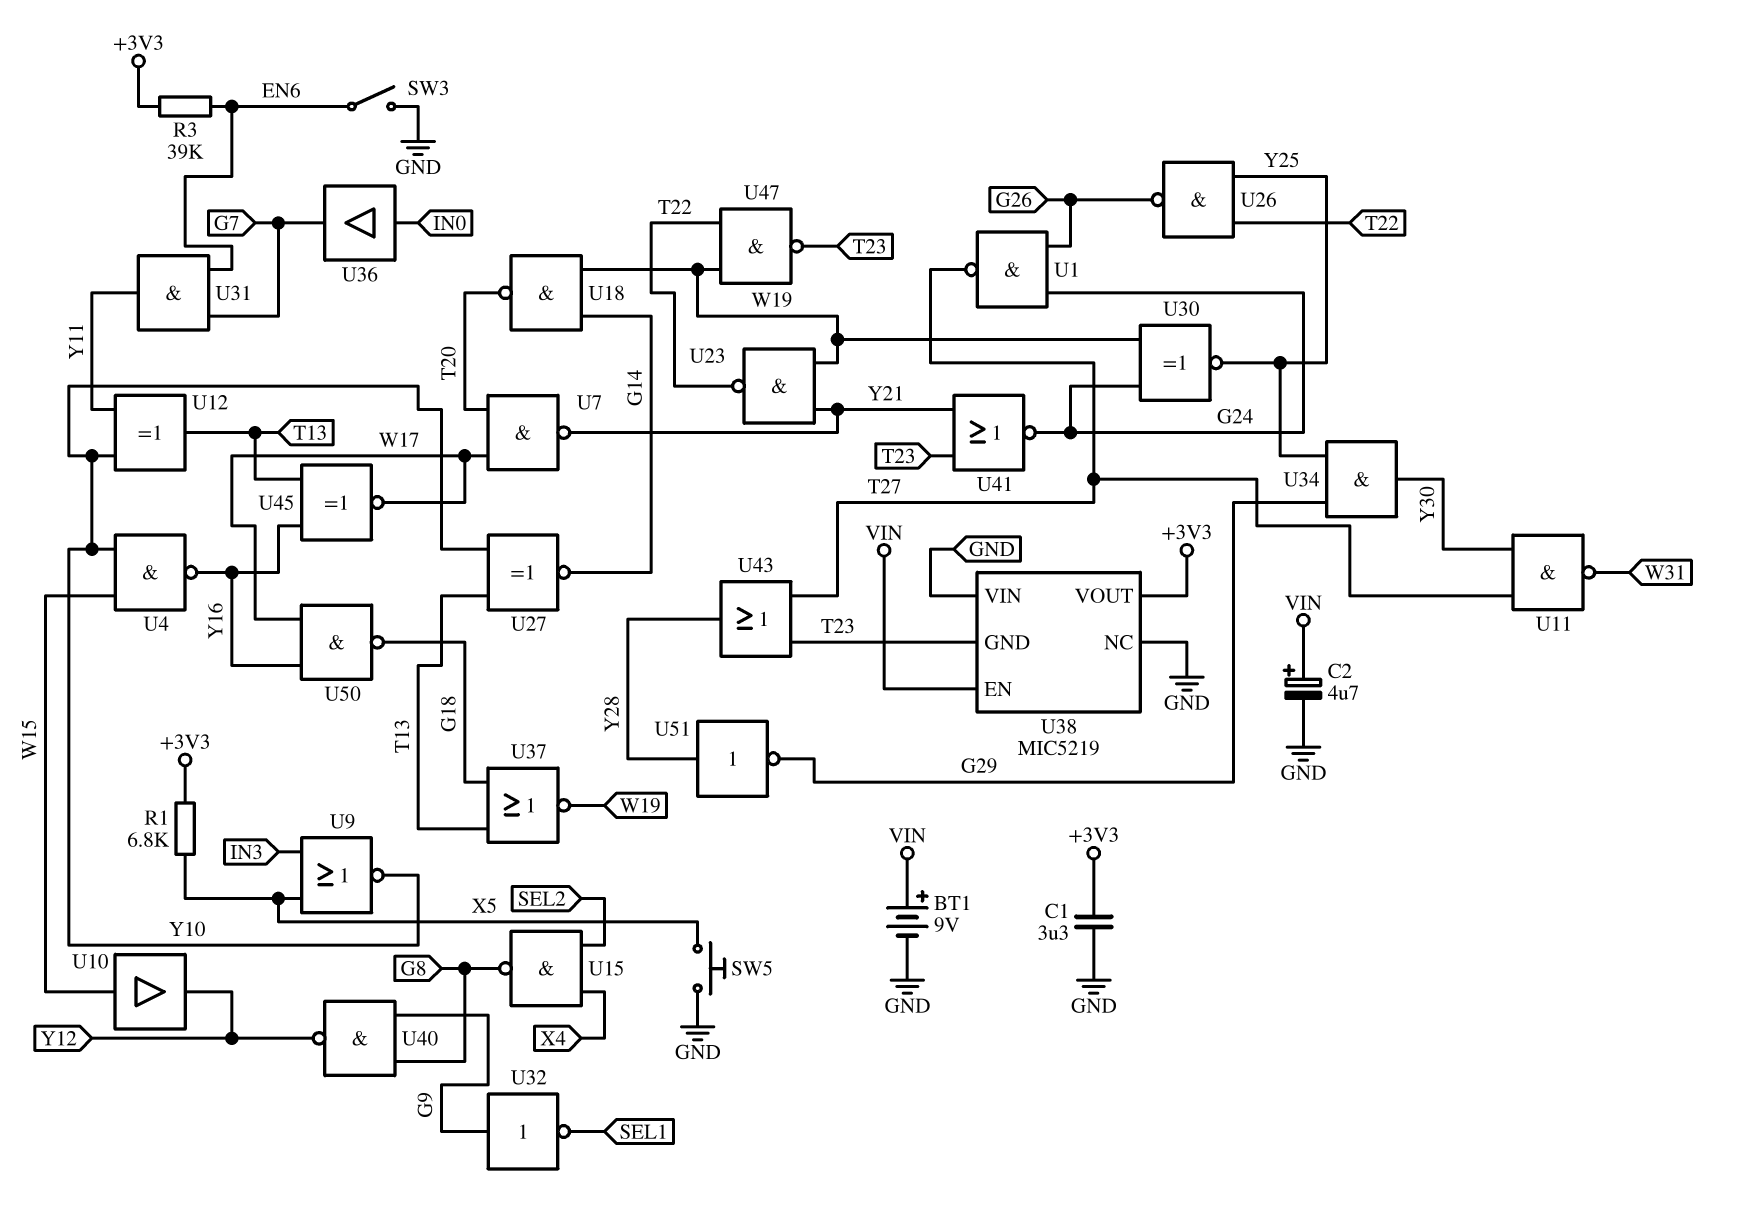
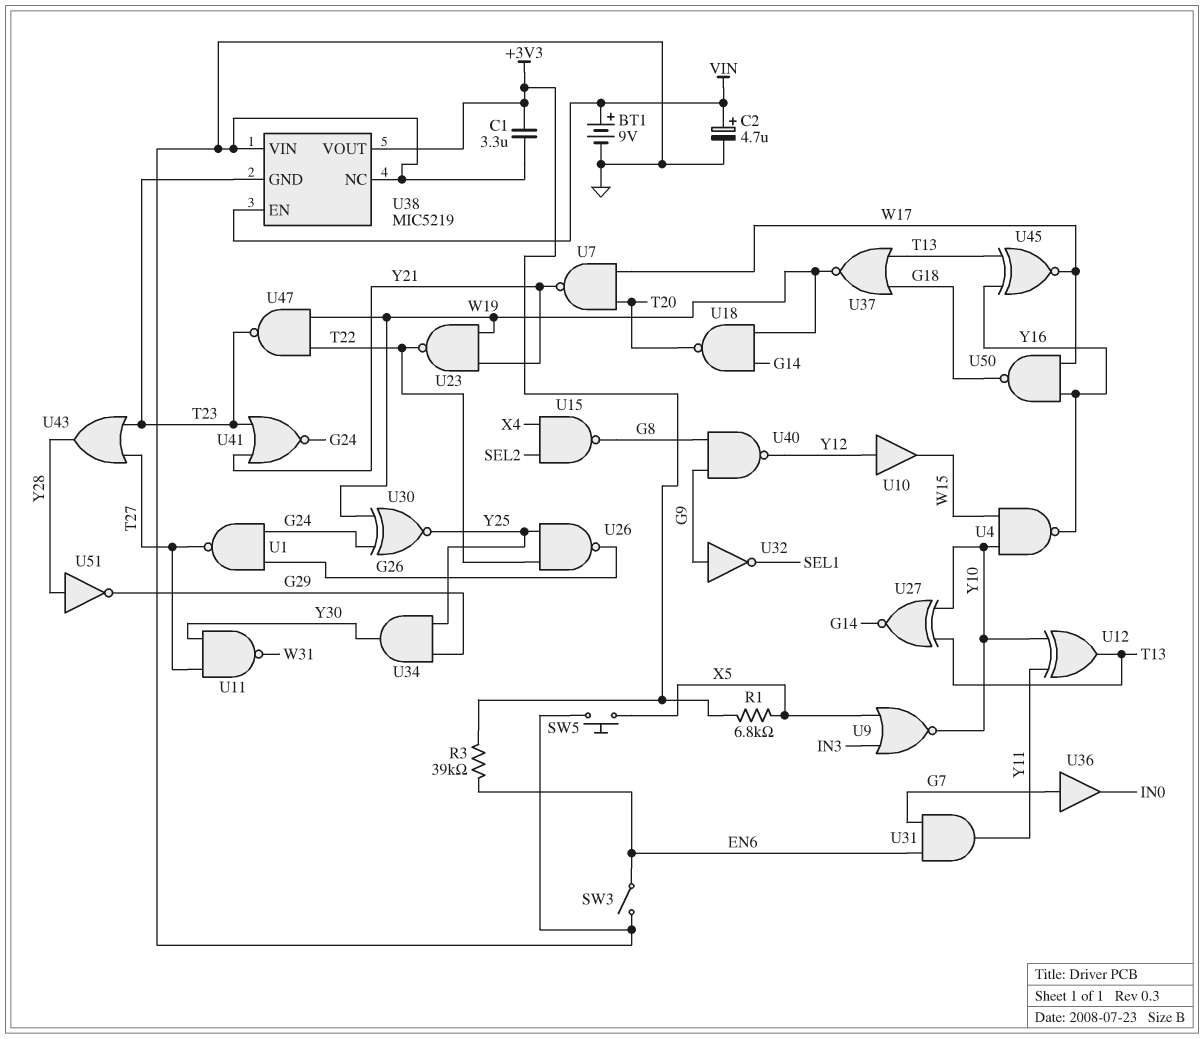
U10: buffer (in W15, out Y12) -> buffer (in Y12, out W15)
U36: buffer (in IN0, out G7) -> buffer (in G7, out IN0)

